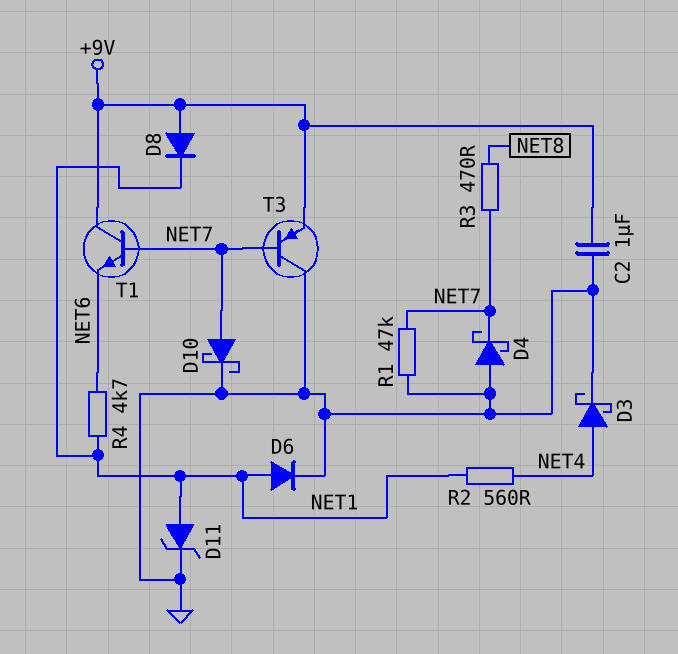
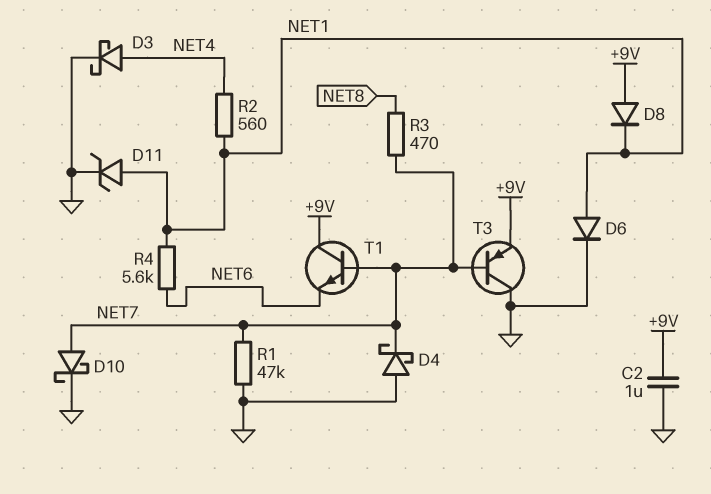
R4: 4.7k (NET1, NET6) -> 5.6k (NET1, NET6)

